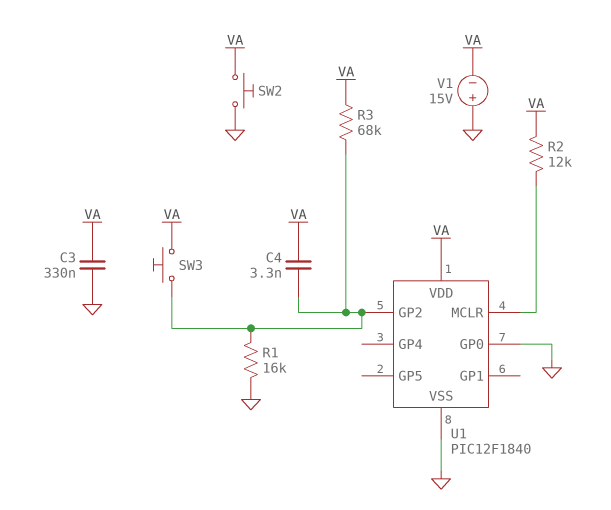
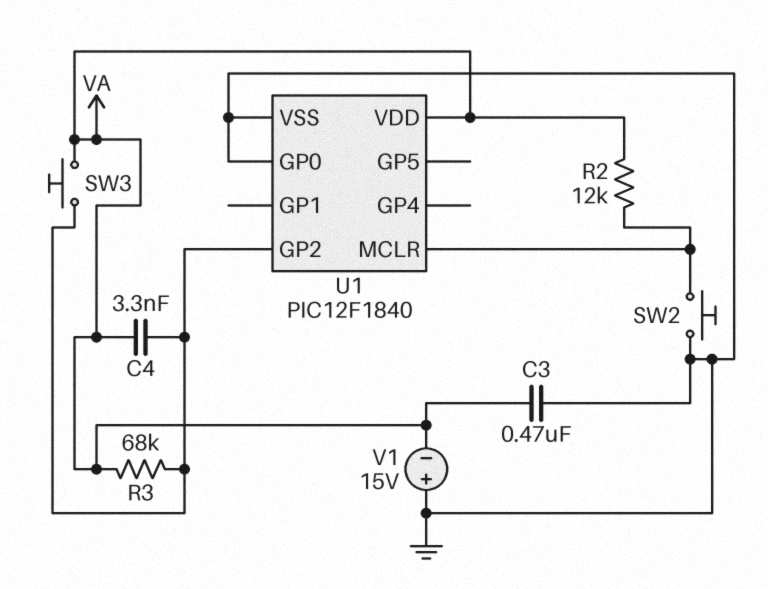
C3: 330nF (GND, VA) -> 470nF (GND, VA)
R1: 16k (GND, U1/GP2) -> none
SW2: button (GND, VA) -> button (GND, U1/MCLR)

